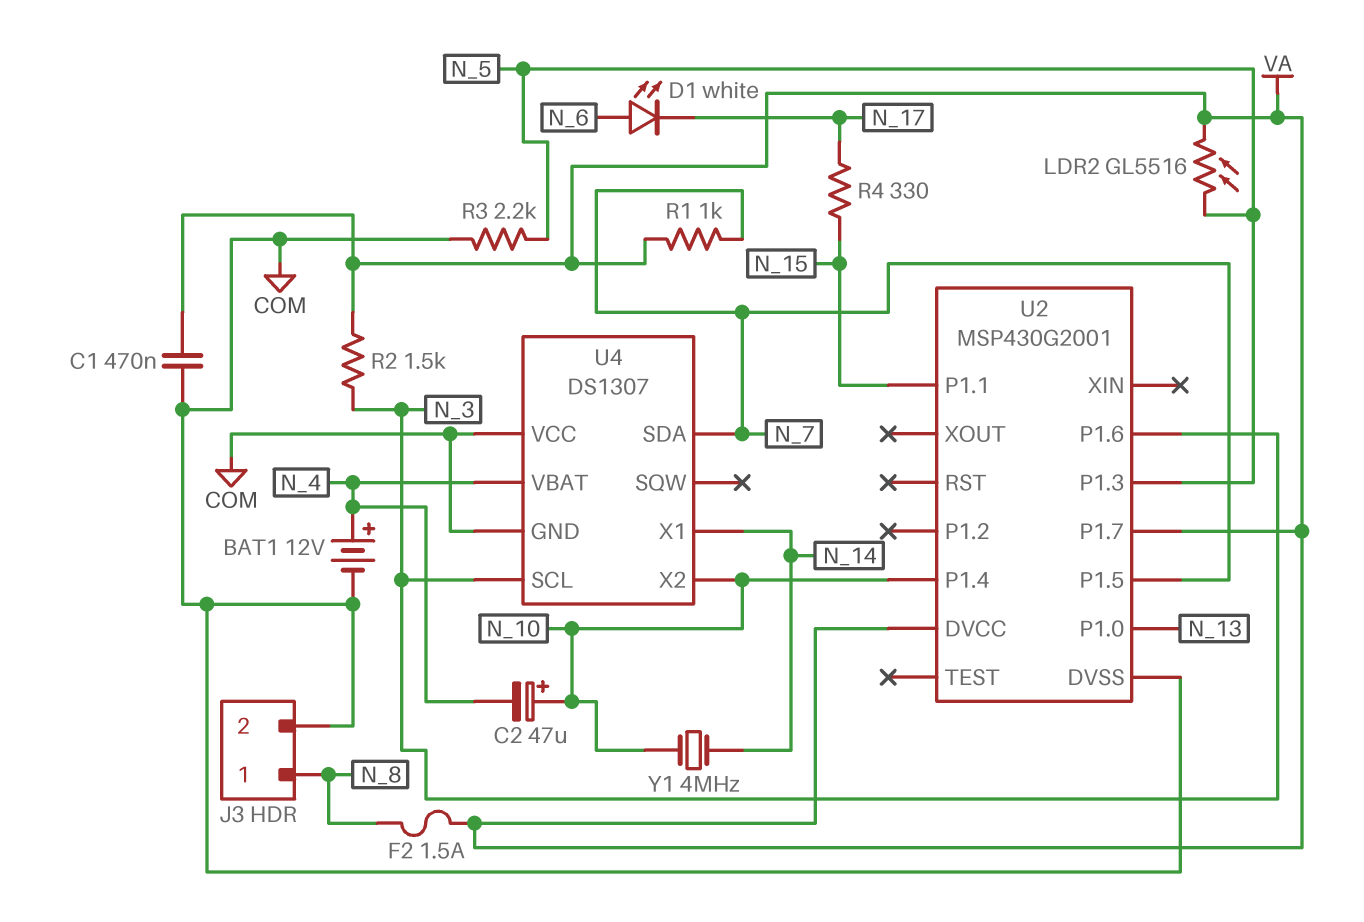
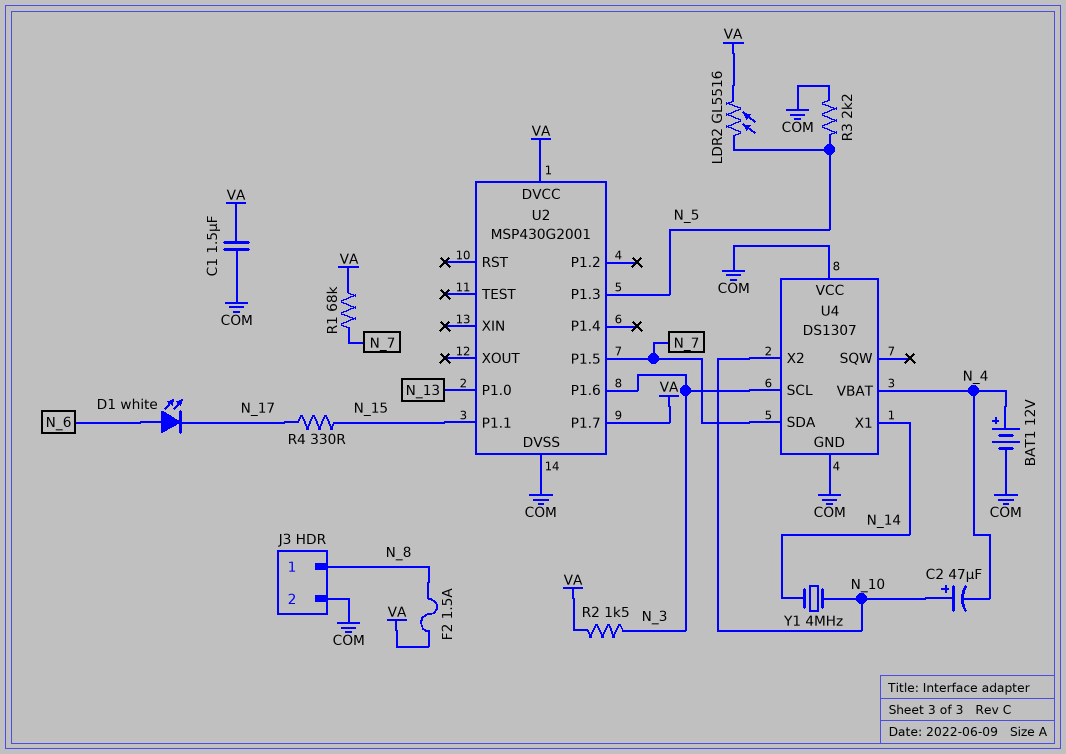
C1: 470nF (COM, VA) -> 1.5uF (COM, VA)
R1: 1k (N_7, VA) -> 68k (N_7, VA)
U2 pin P1.4: N_10 -> none

